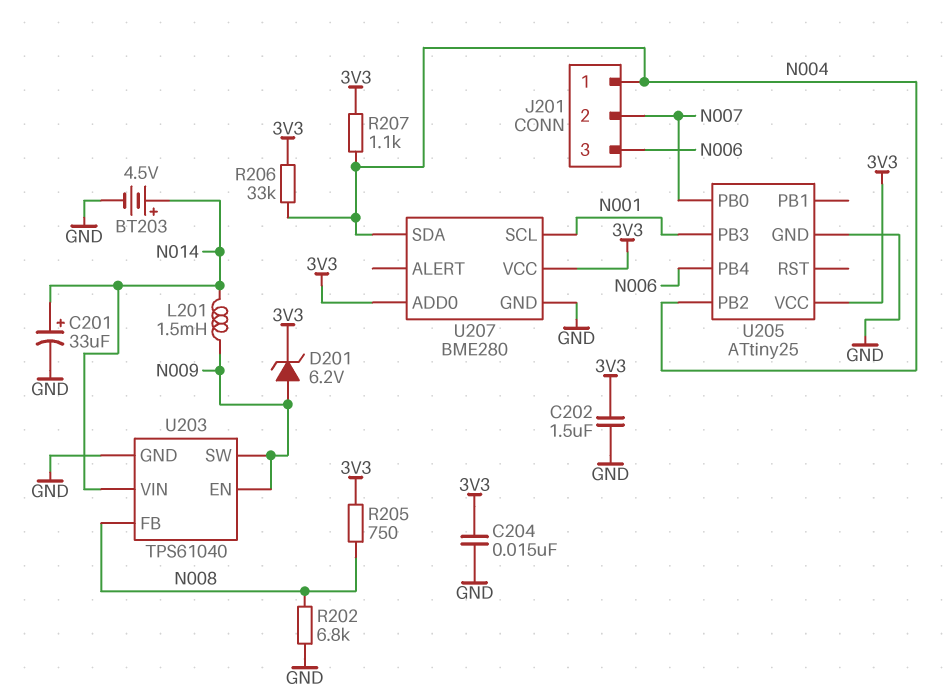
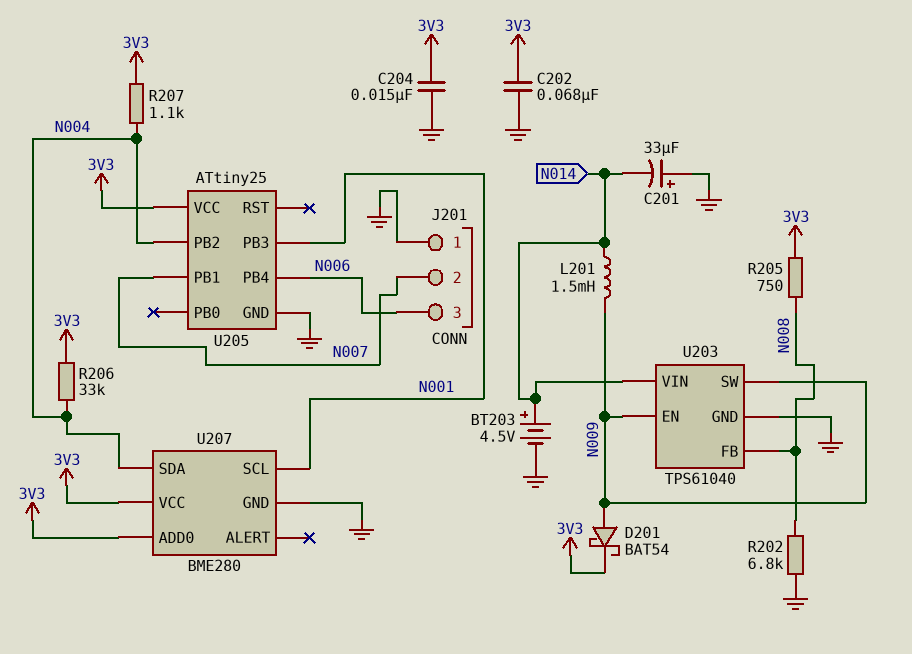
C201: 33uF (plus N014, minus GND) -> 33uF (plus GND, minus N014)
C202: 1.5uF (3V3, GND) -> 68nF (3V3, GND)
D201: zener 6.2V (A N009, K 3V3) -> schottky BAT54 (A N009, K 3V3)
J201 pin 1: N004 -> GND
U205 pin PB0: N007 -> none
U205 pin PB1: none -> N007

